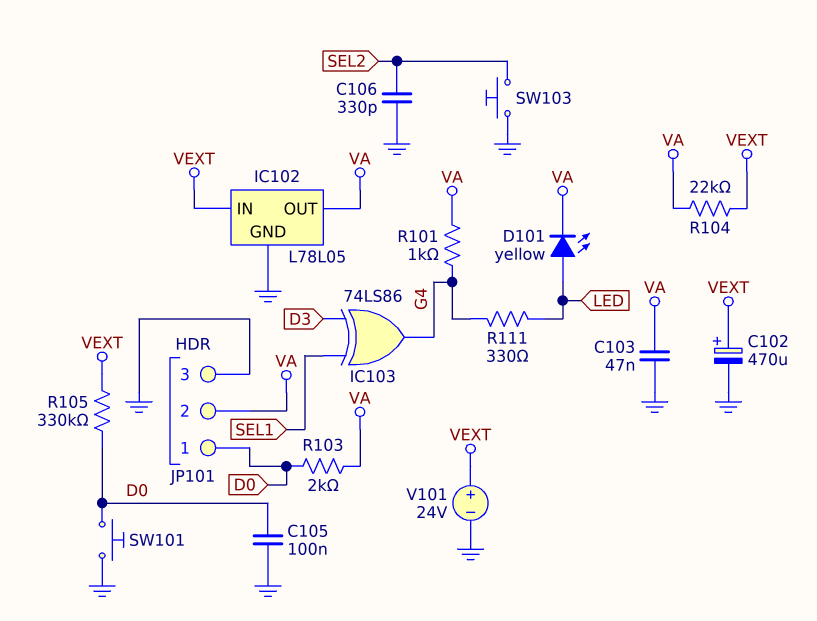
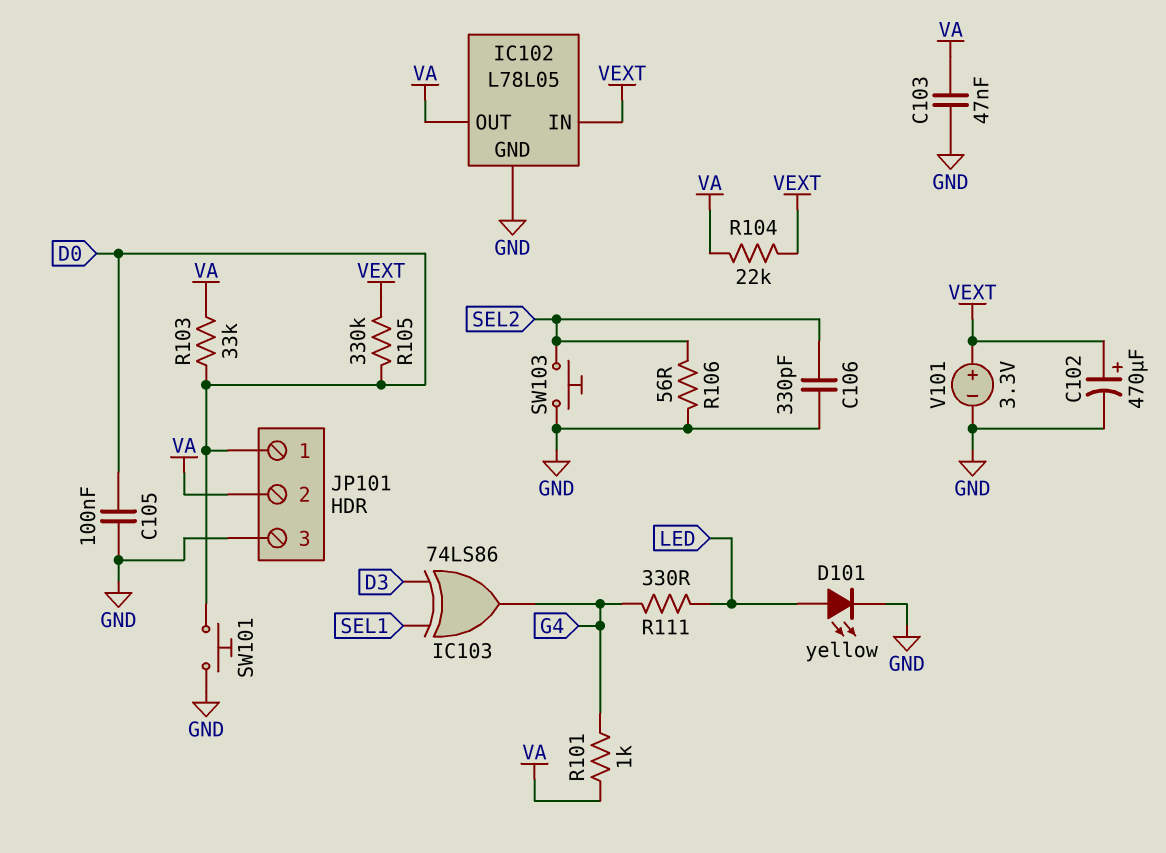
D101: LED yellow (A LED, K VA) -> LED yellow (A LED, K GND)
R103: 2k (D0, VA) -> 33k (D0, VA)
R106: none -> 56 (GND, SEL2)
V101: 24V (plus VEXT, minus GND) -> 3.3V (plus VEXT, minus GND)

